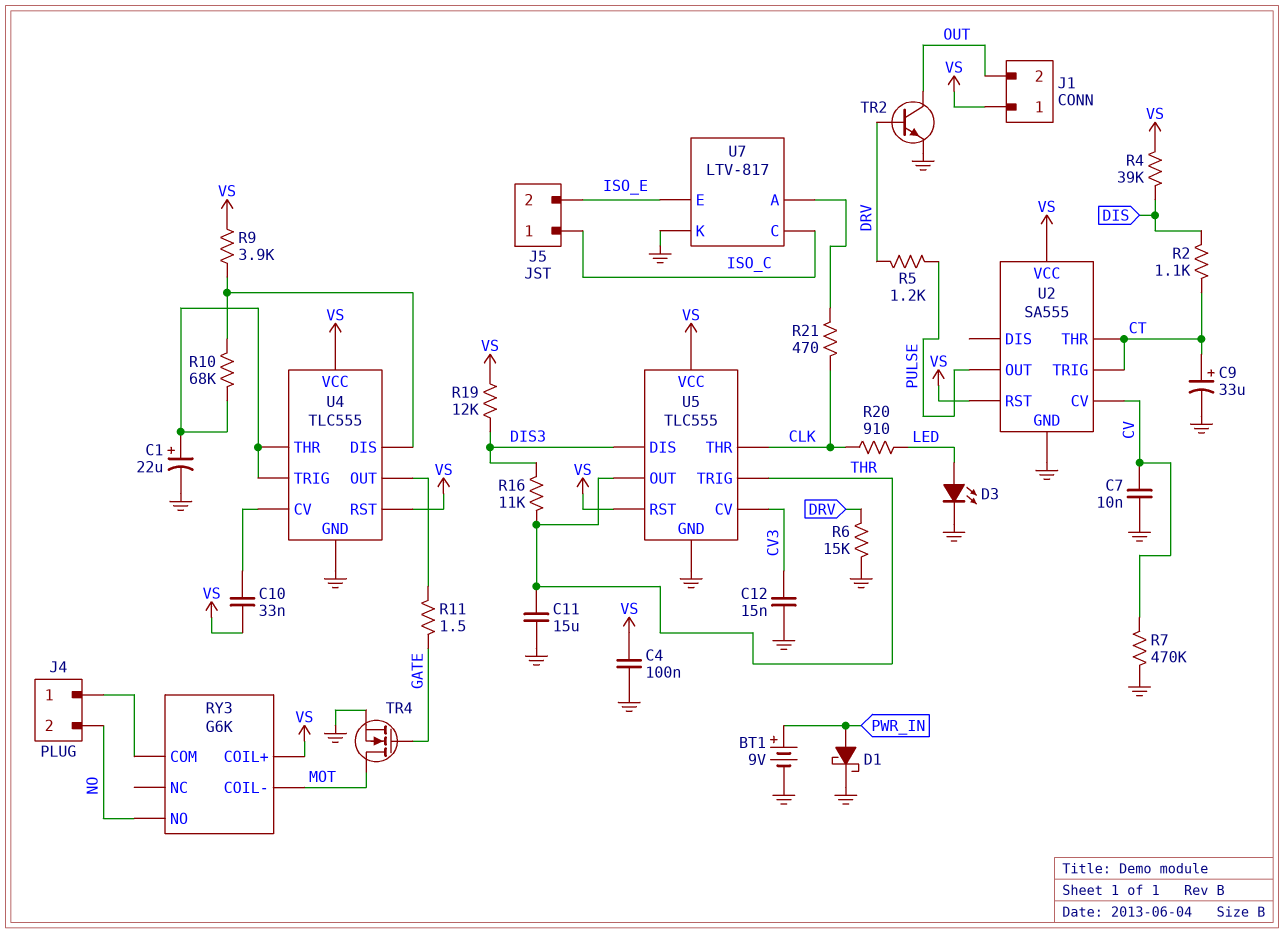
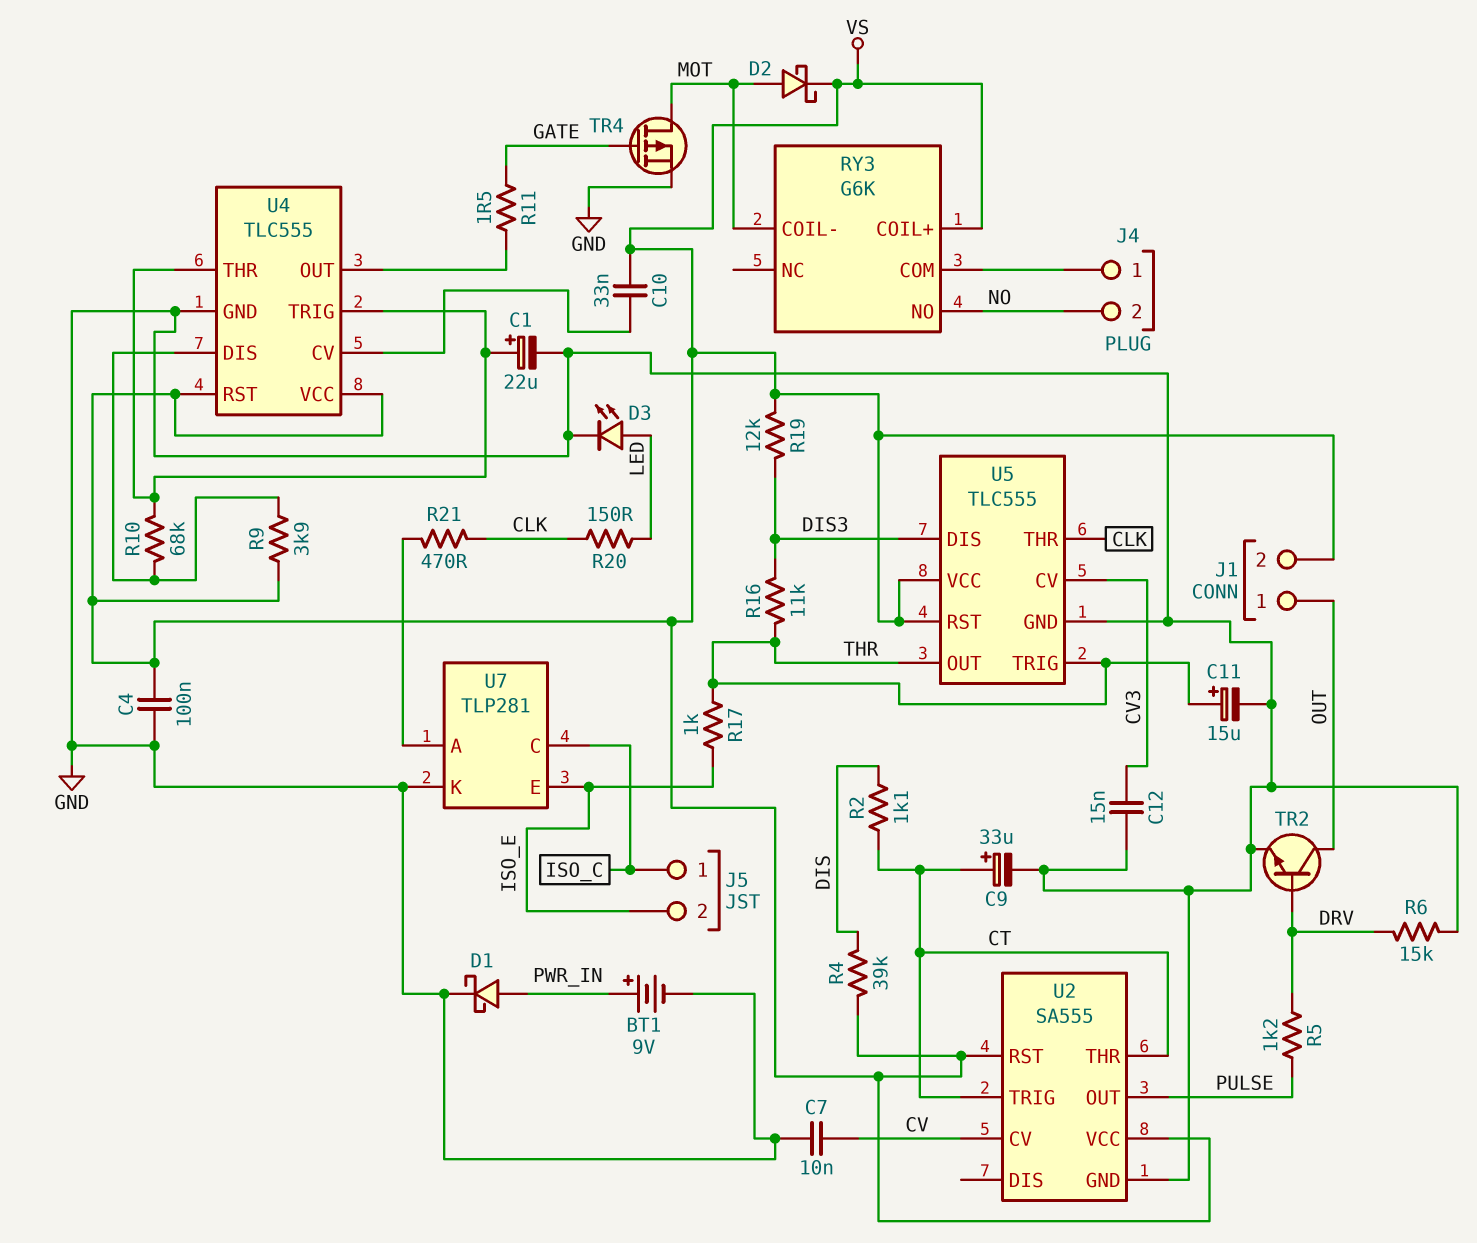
C11: 15uF (GND, THR) -> 15uF (plus THR, minus GND)
D2: none -> schottky (A MOT, K VS)
J1 pin 1: VS -> OUT
J1 pin 2: OUT -> VS
R7: 470k (CV, GND) -> none
R17: none -> 1k (ISO_E, THR)
R20: 910 (CLK, LED) -> 150 (CLK, LED)
TR4: NMOS (G GATE, D MOT, S GND) -> PMOS (G GATE, D MOT, S GND)
U7: LTV-817 -> TLP281

